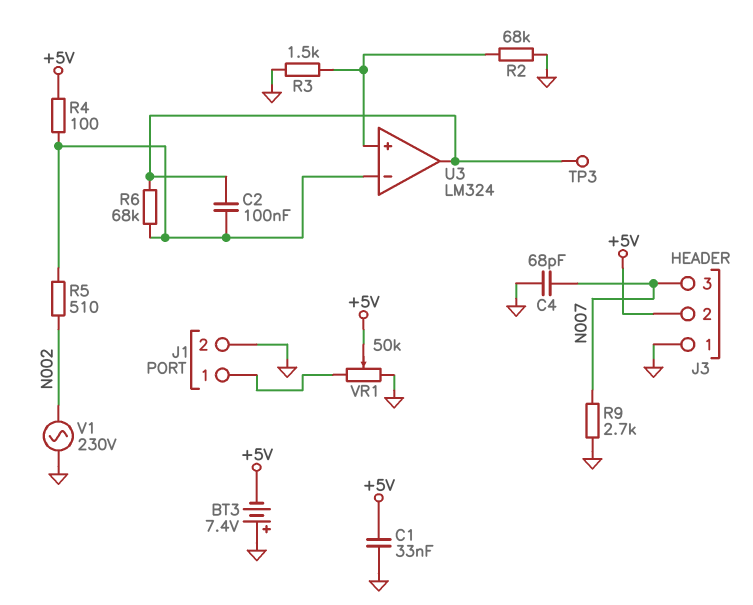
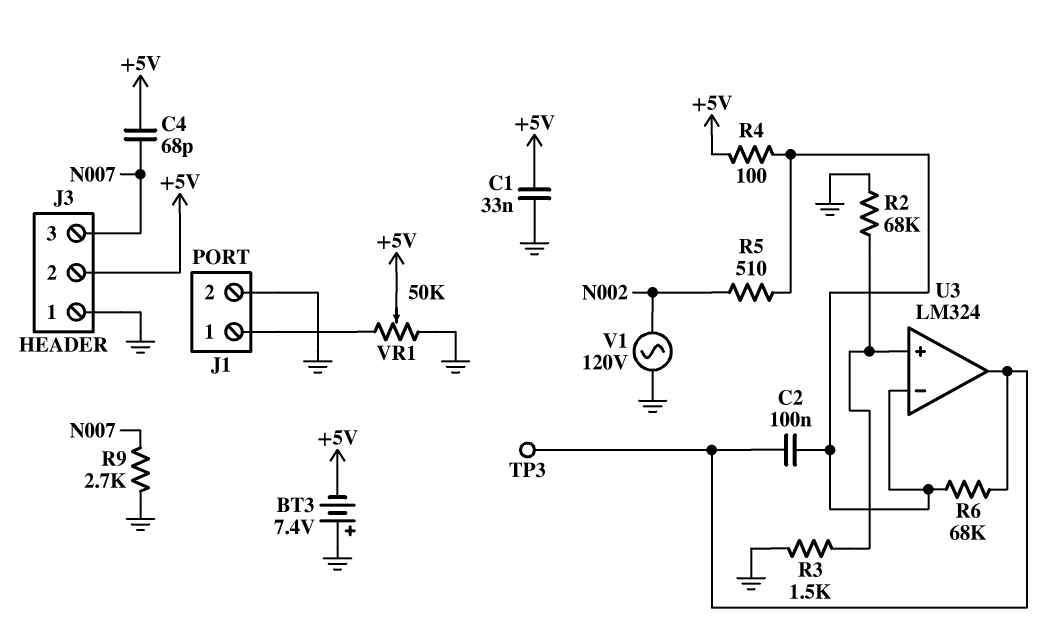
C4: 68pF (GND, N007) -> 68pF (+5V, N007)
V1: AC 230V (GND, N002) -> AC 120V (GND, N002)

